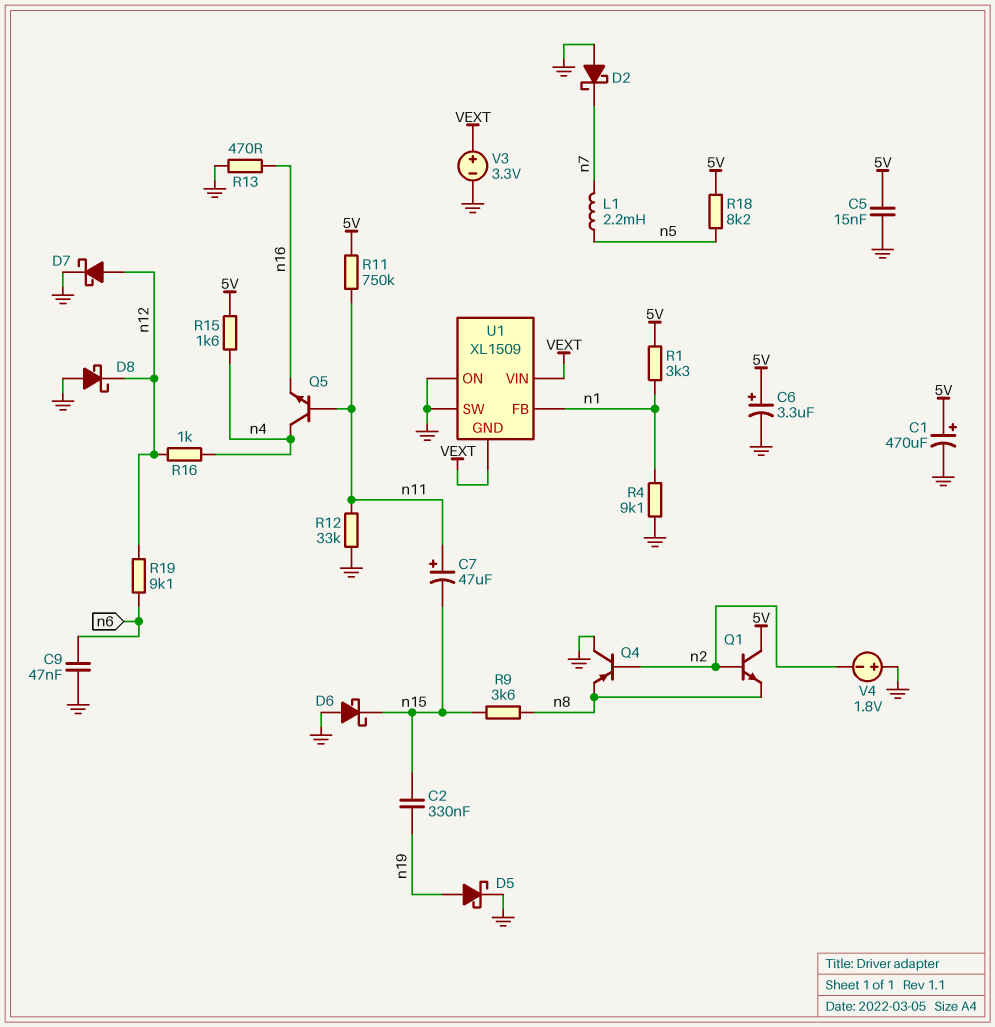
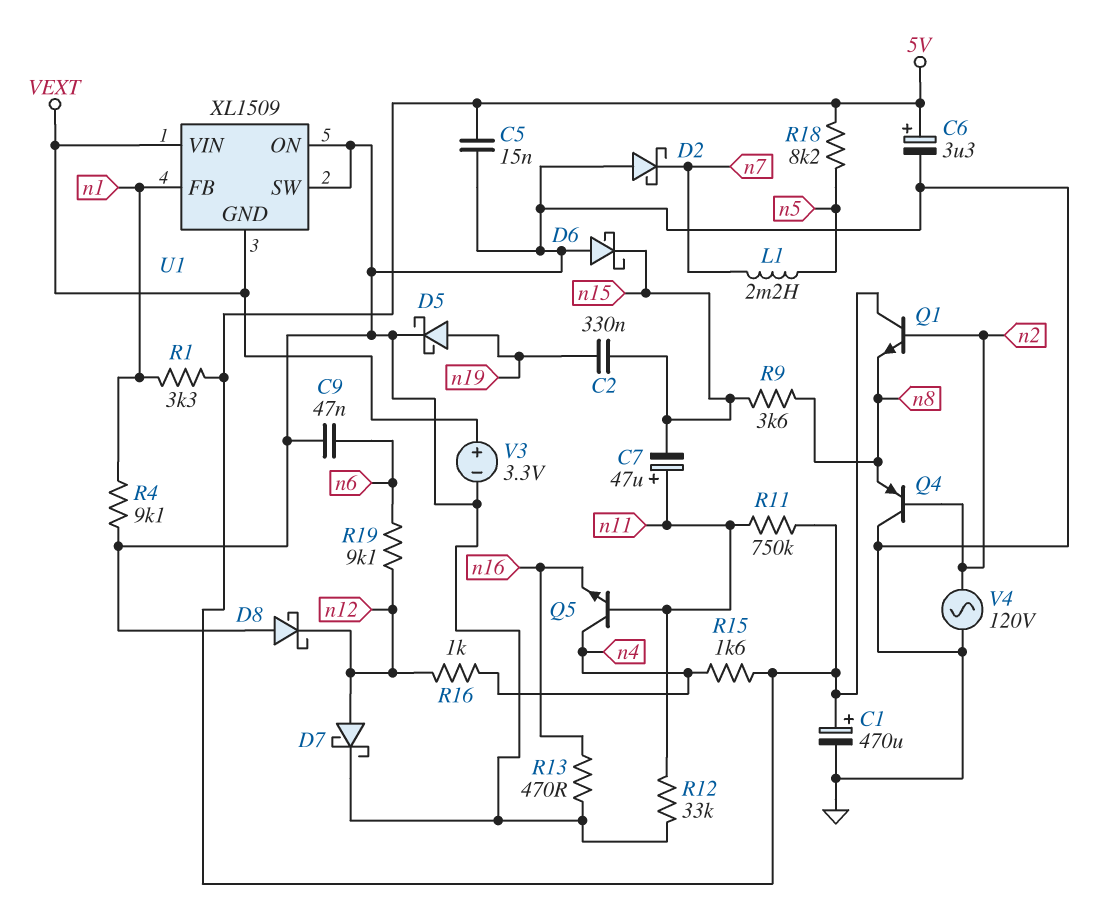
V4: 1.8V (plus GND, minus n2) -> AC 120V (GND, n2)

